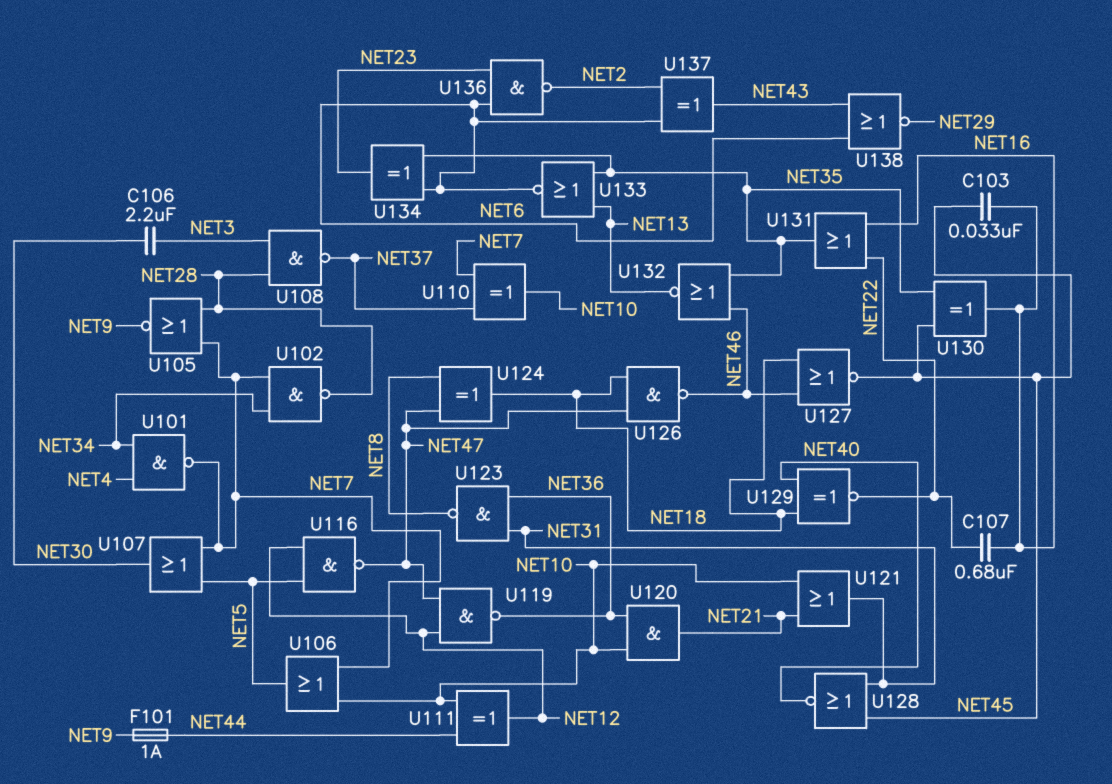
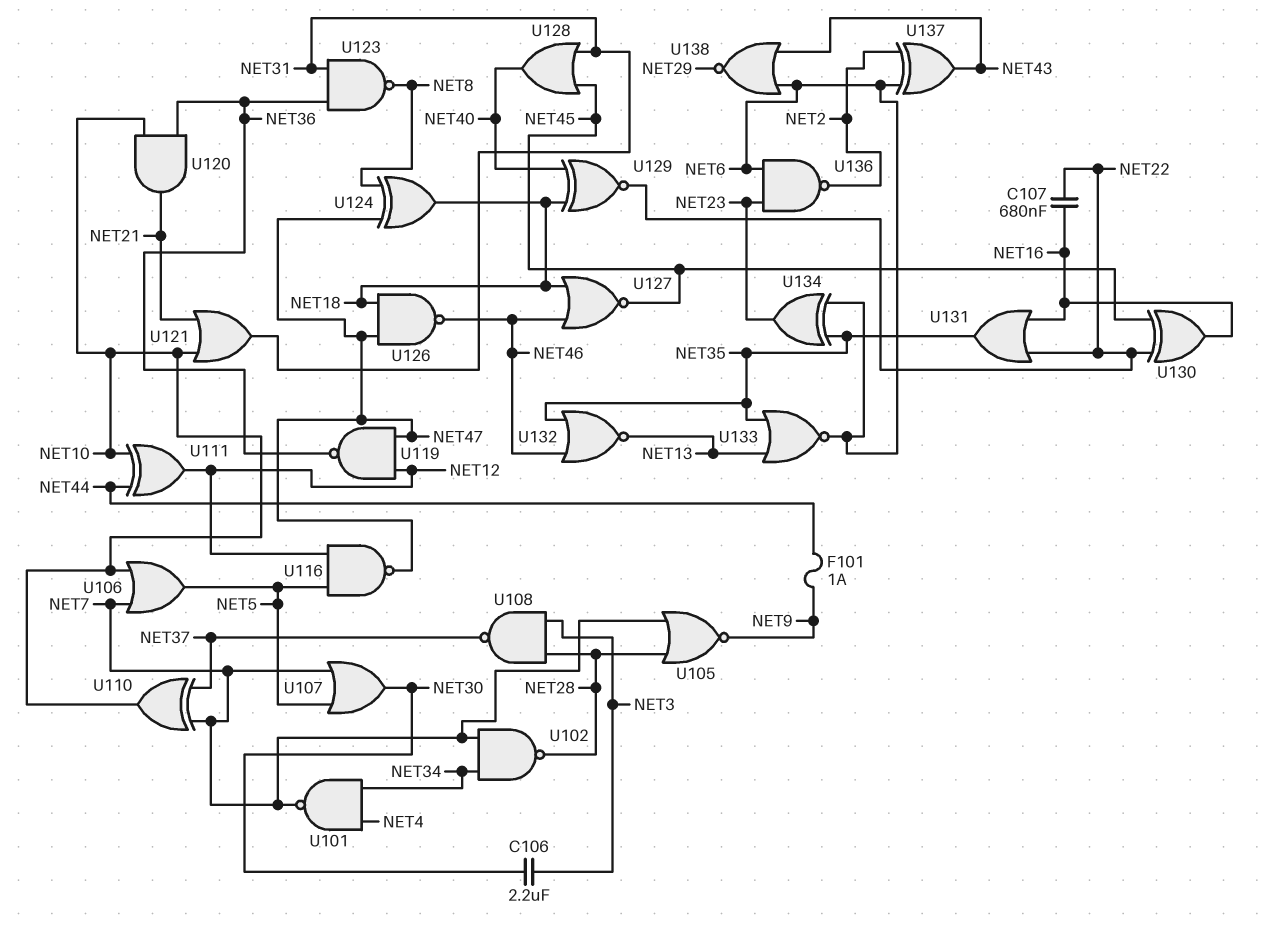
C103: 33nF (NET16, NET45) -> none
U128: NOR (in NET31, in NET45, out NET40) -> OR (in NET31, in NET45, out NET40)
U130: XOR (in NET35, in NET45, out NET16) -> XOR (in NET22, in NET45, out NET16)

